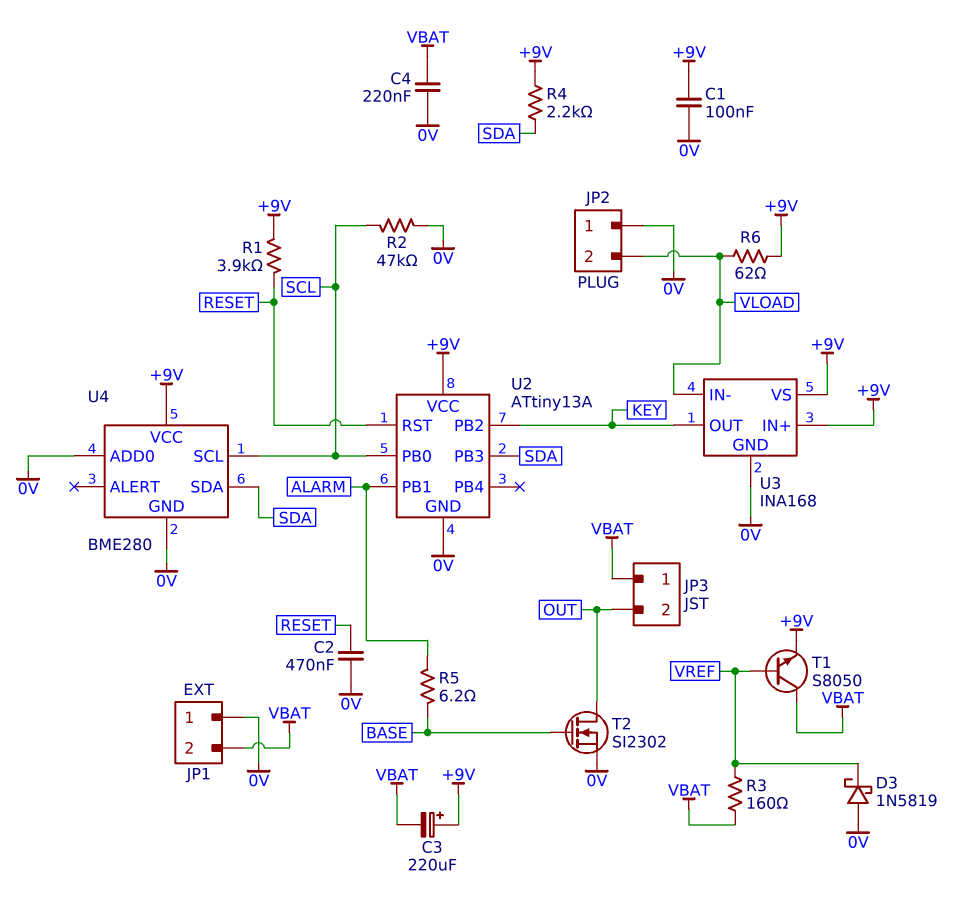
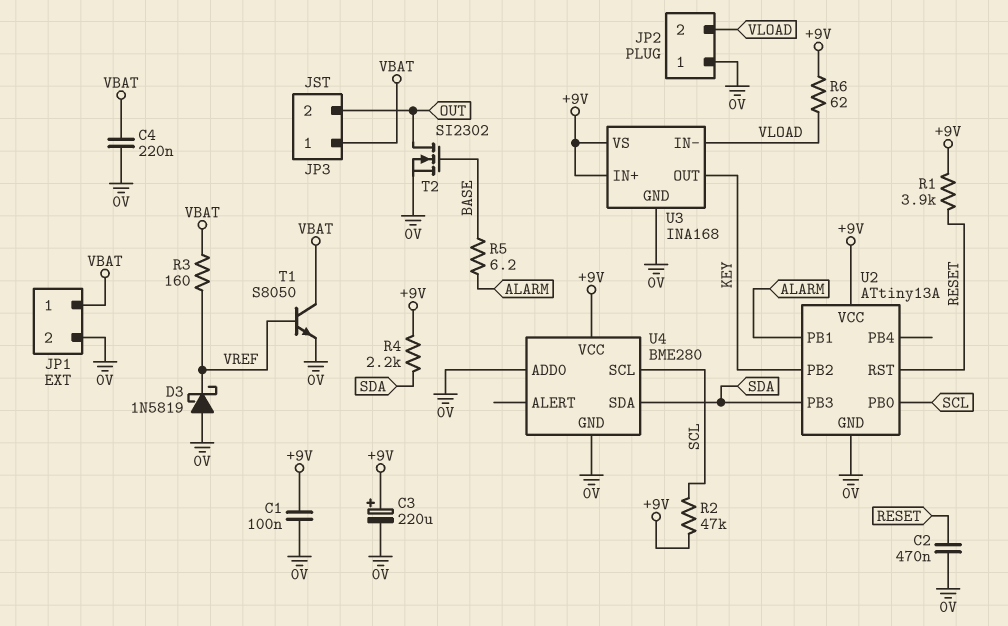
C3: 220uF (plus +9V, minus VBAT) -> 220uF (plus +9V, minus 0V)
JP1 pin 1: 0V -> VBAT
JP1 pin 2: VBAT -> 0V
R2: 47k (0V, SCL) -> 47k (+9V, SCL)
T1: NPN S8050 (B VREF, C VBAT, E +9V) -> NPN S8050 (B VREF, C VBAT, E 0V)

